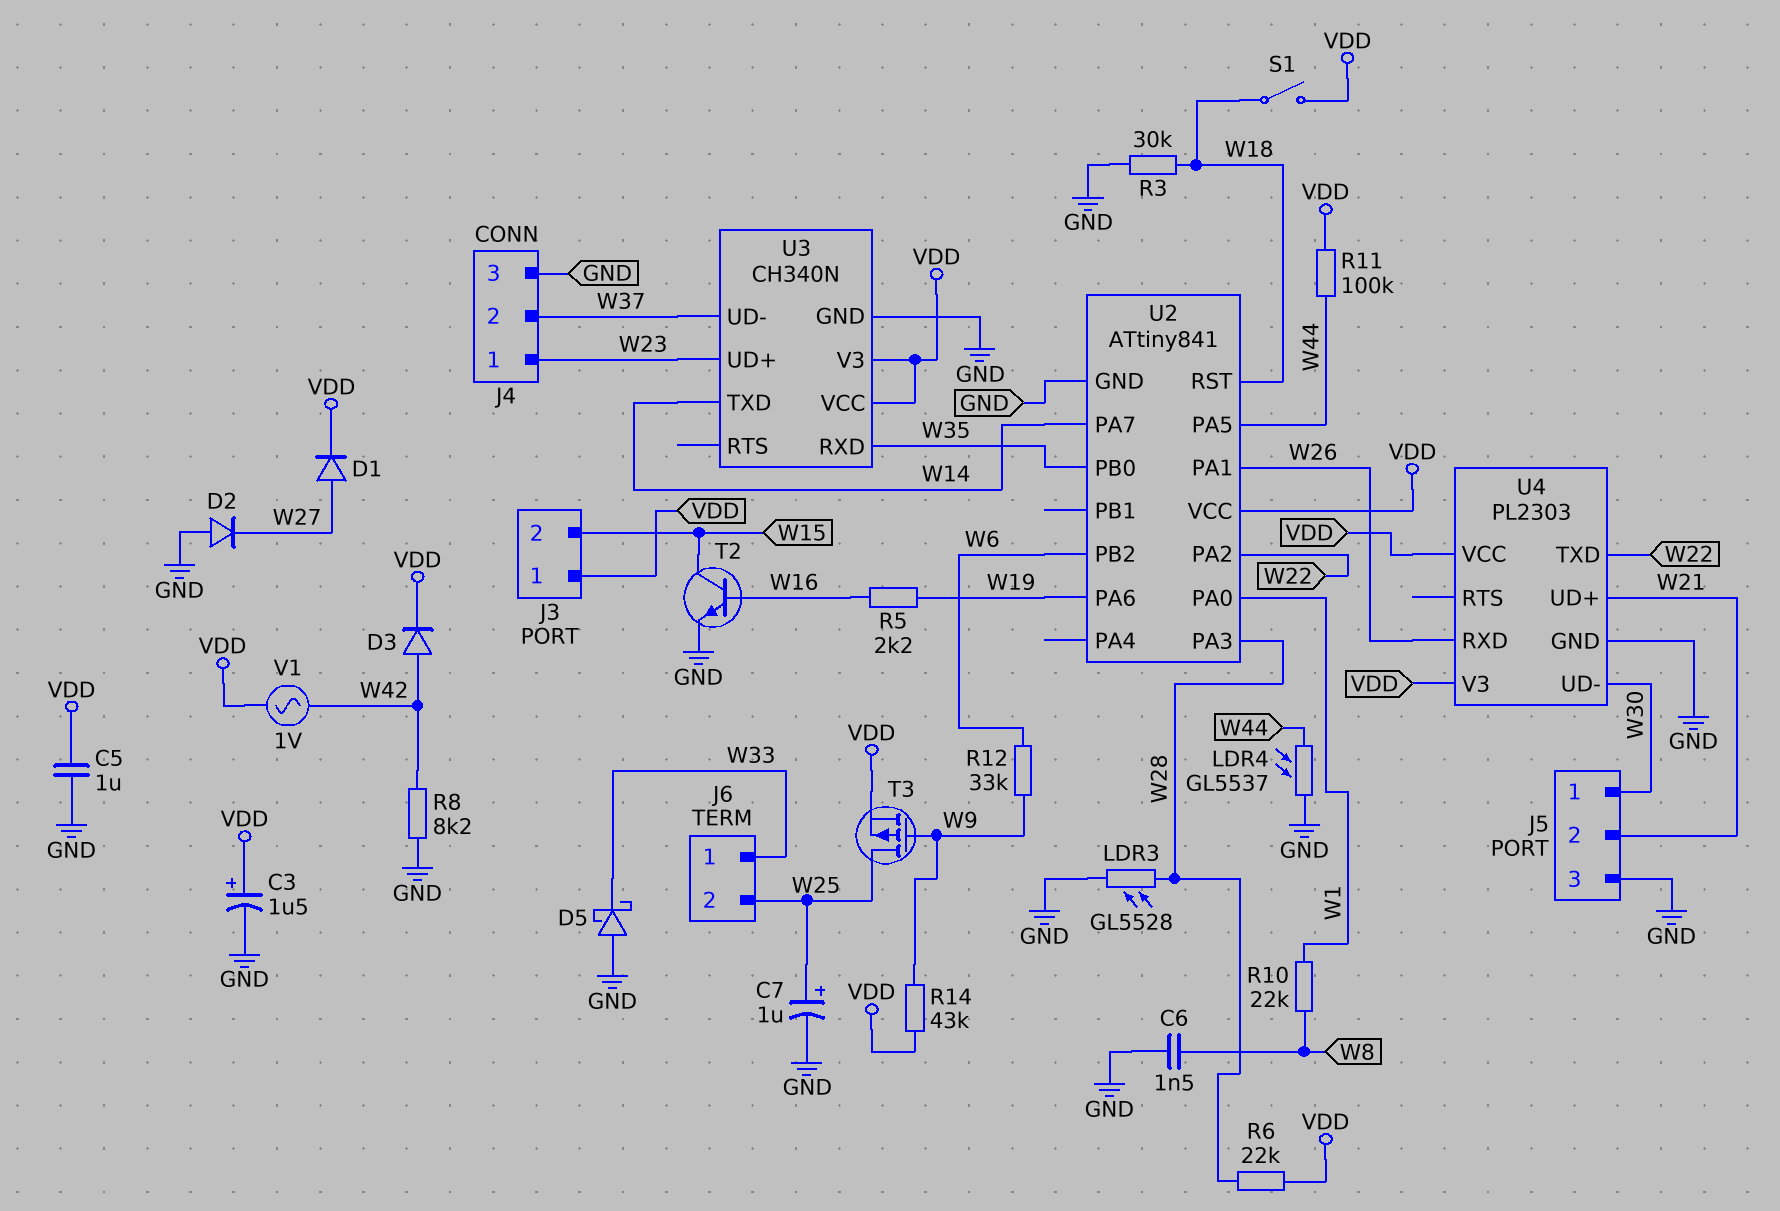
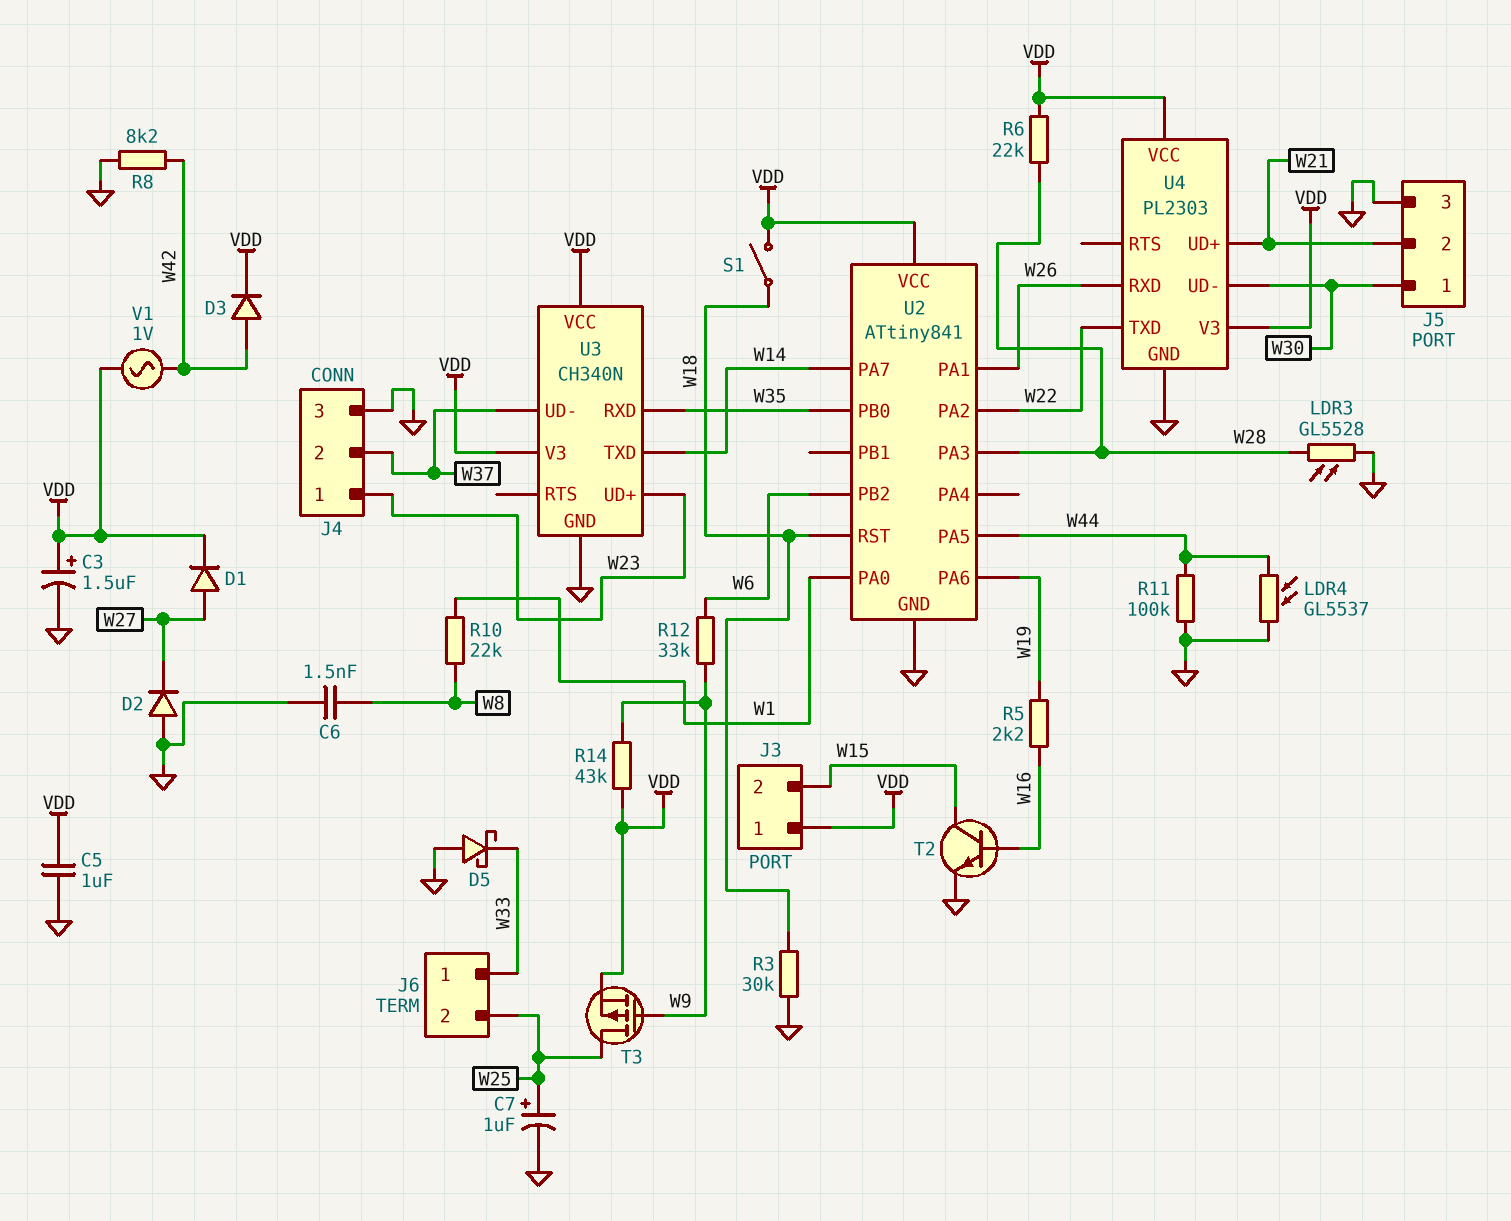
R11: 100k (VDD, W44) -> 100k (GND, W44)

